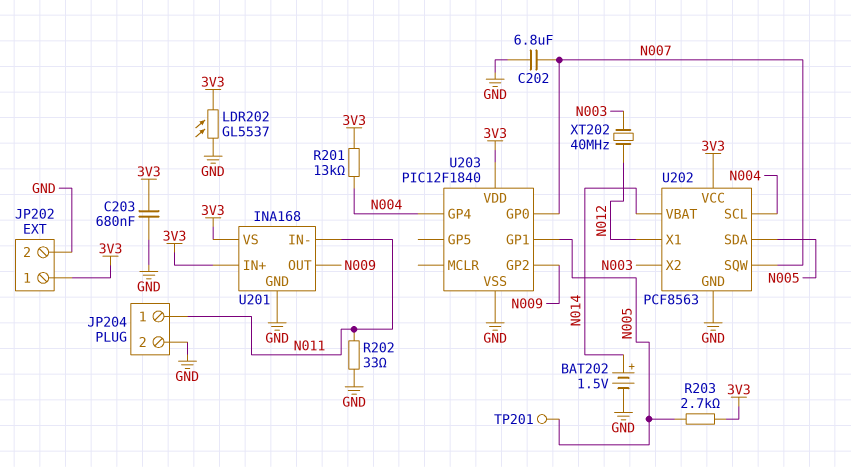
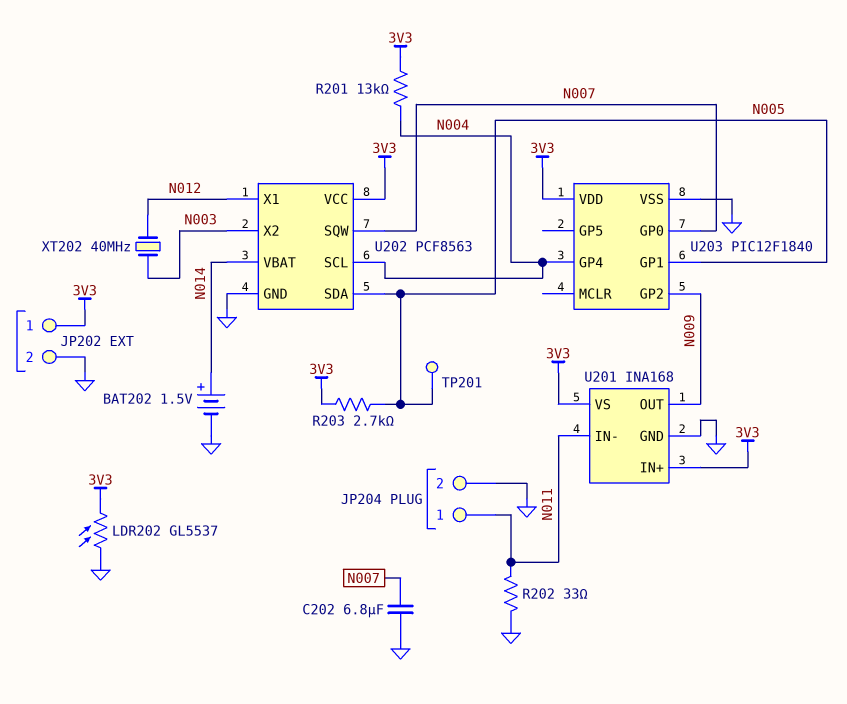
C203: 680nF (3V3, GND) -> none

